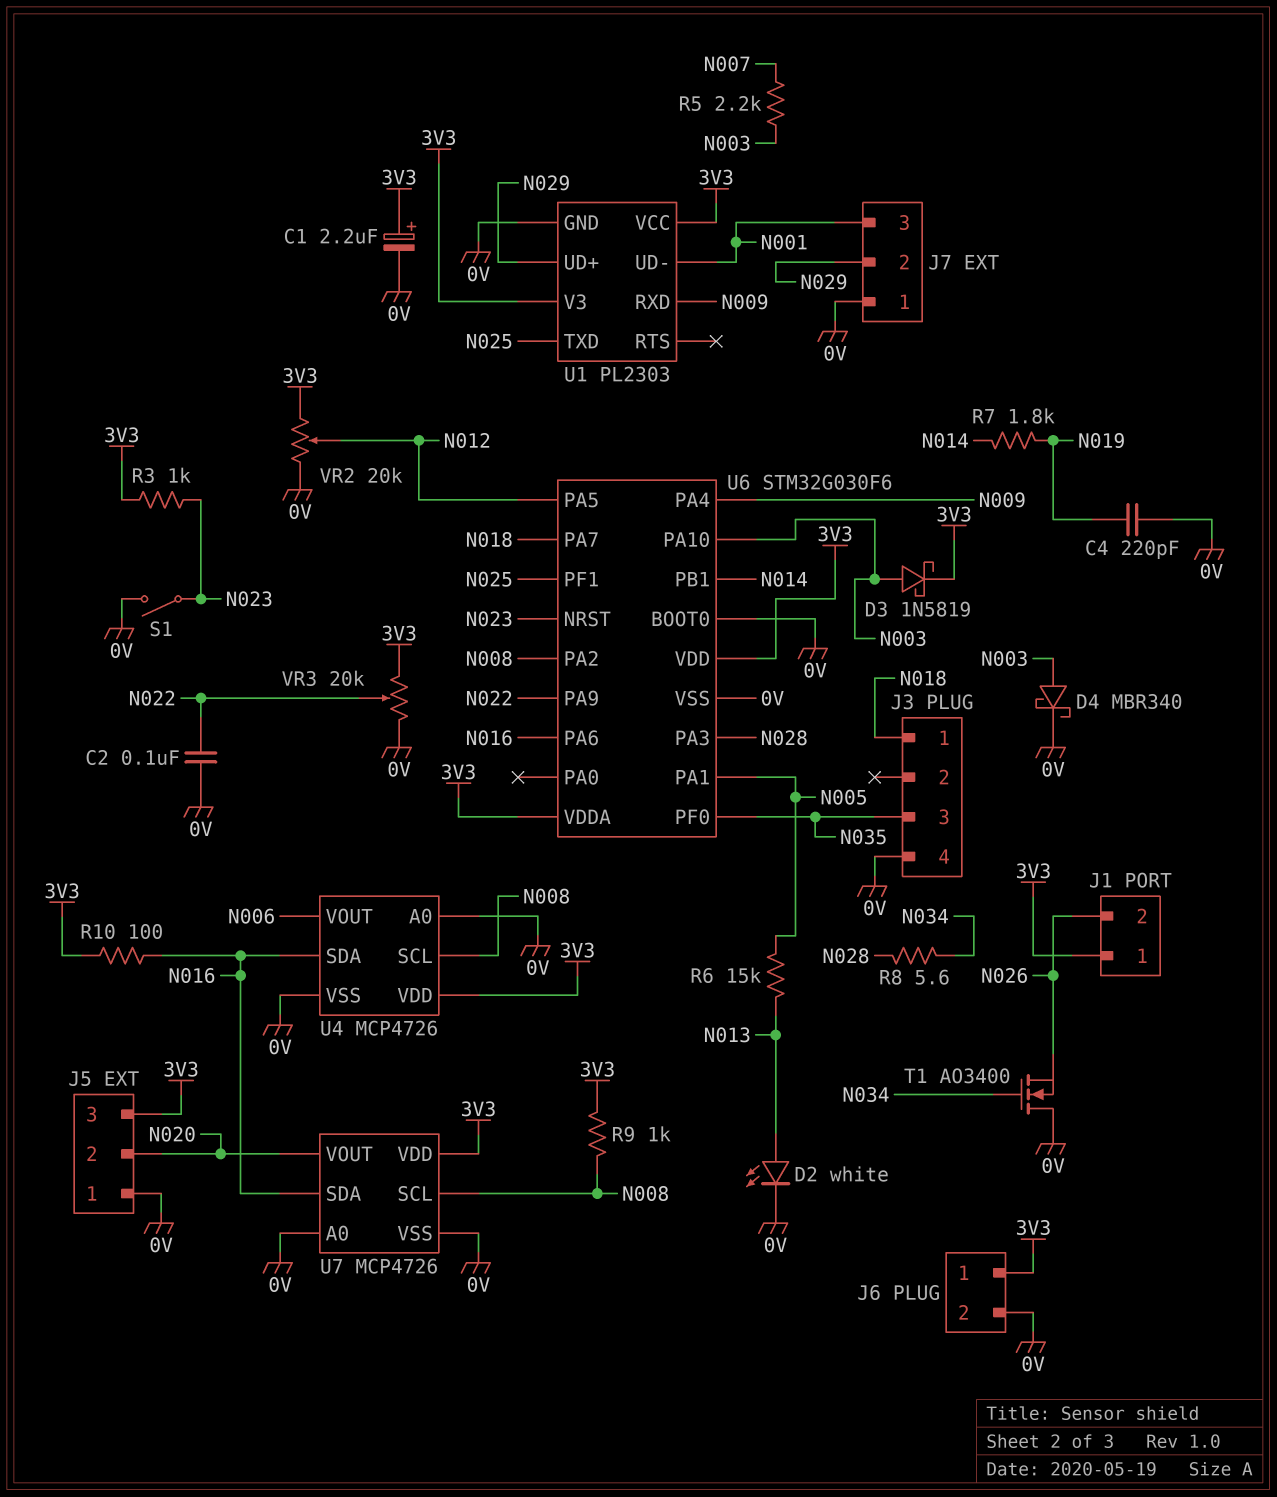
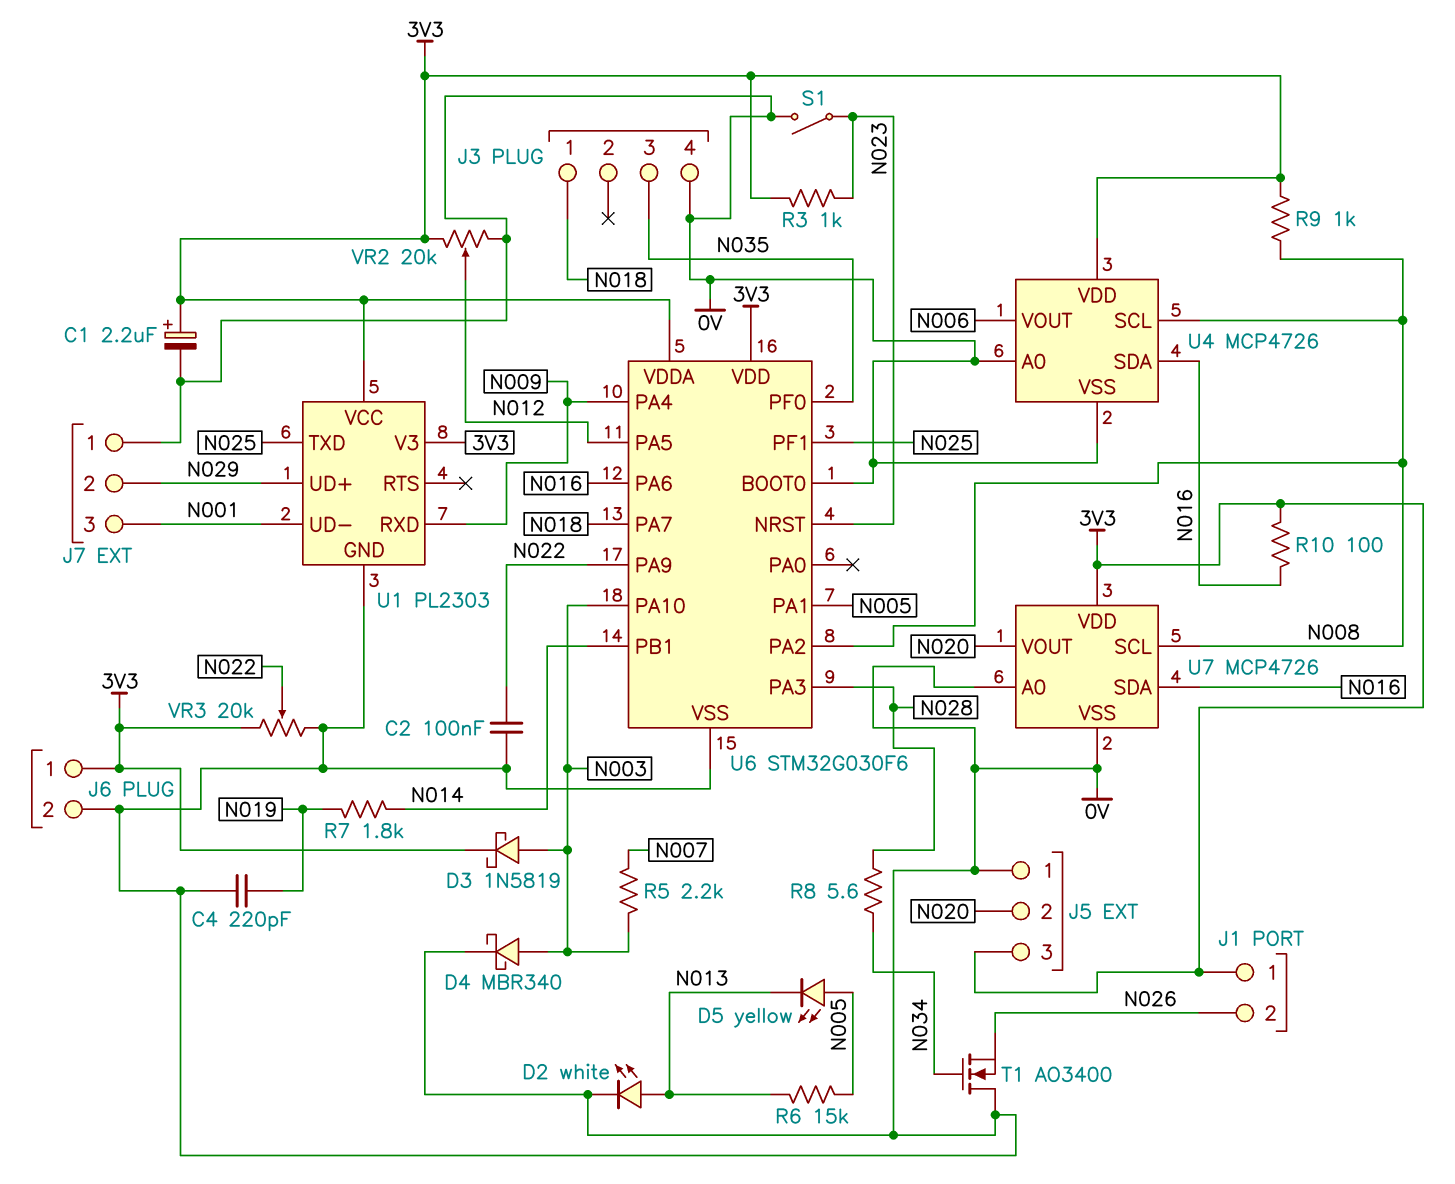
D5: none -> LED yellow (A N005, K N013)

